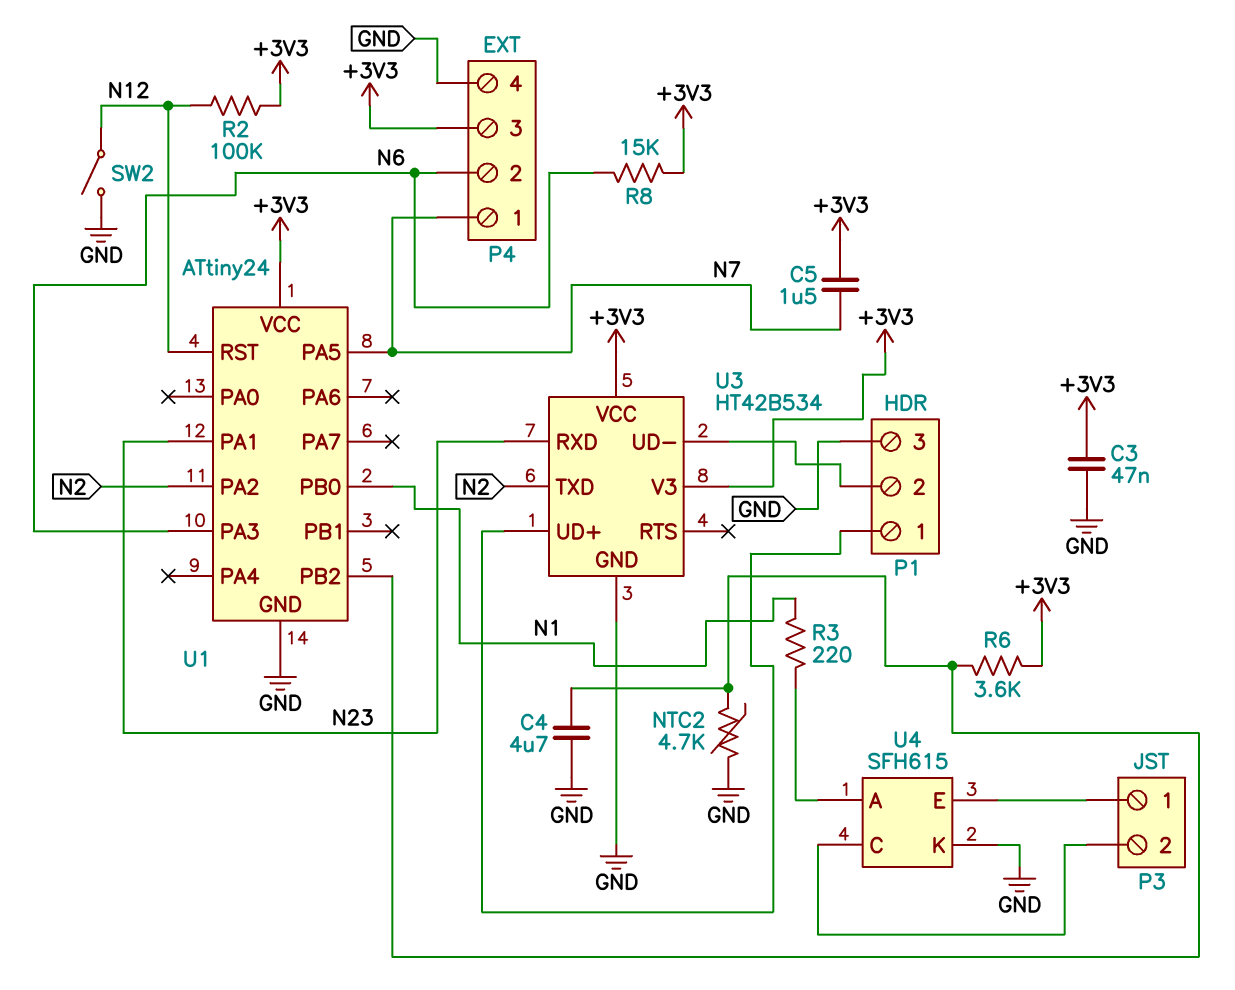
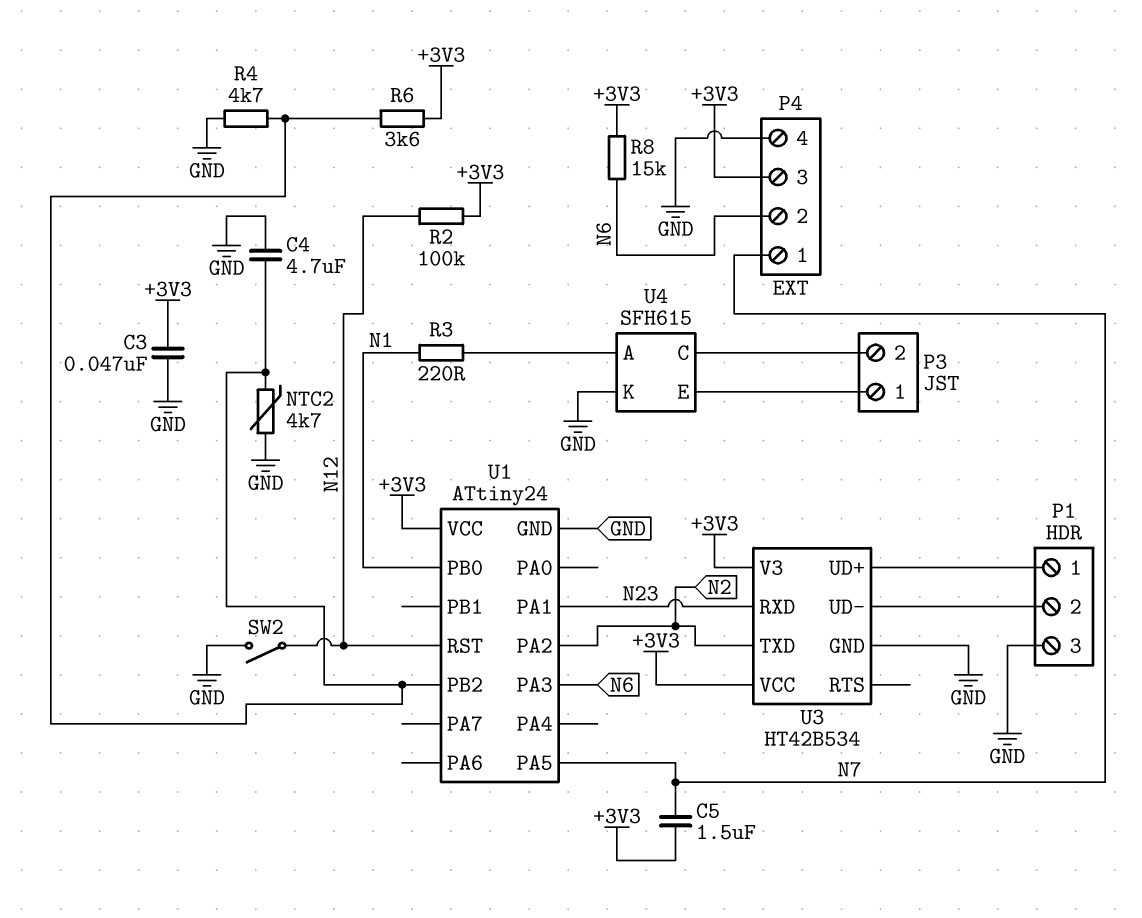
R4: none -> 4.7k (GND, U1/PB2)

